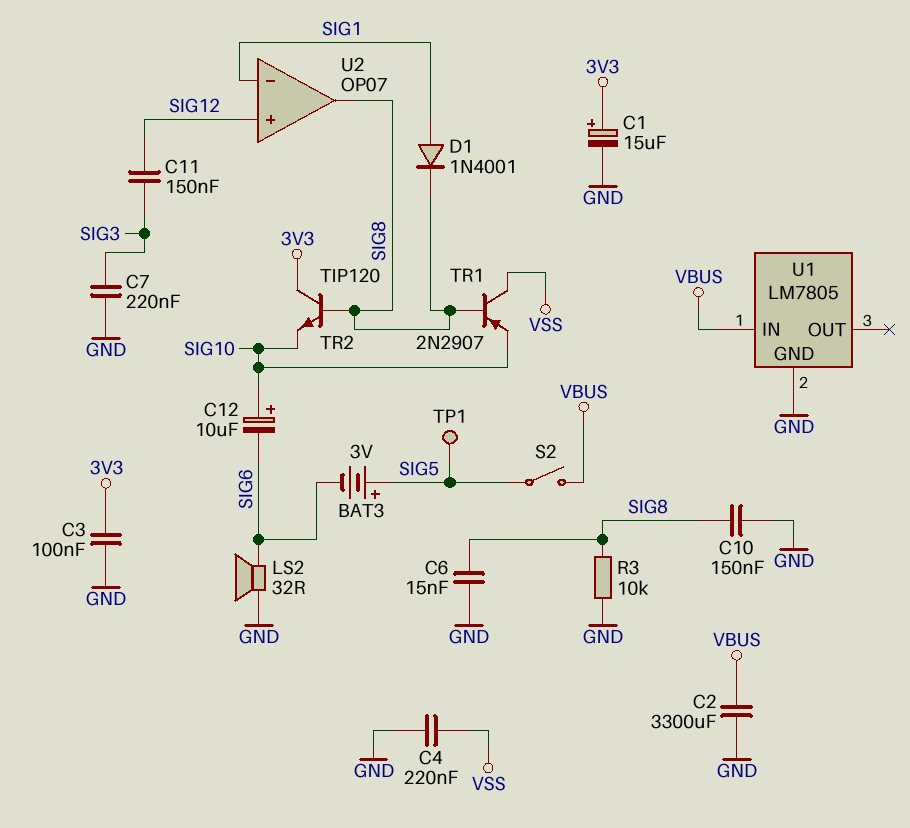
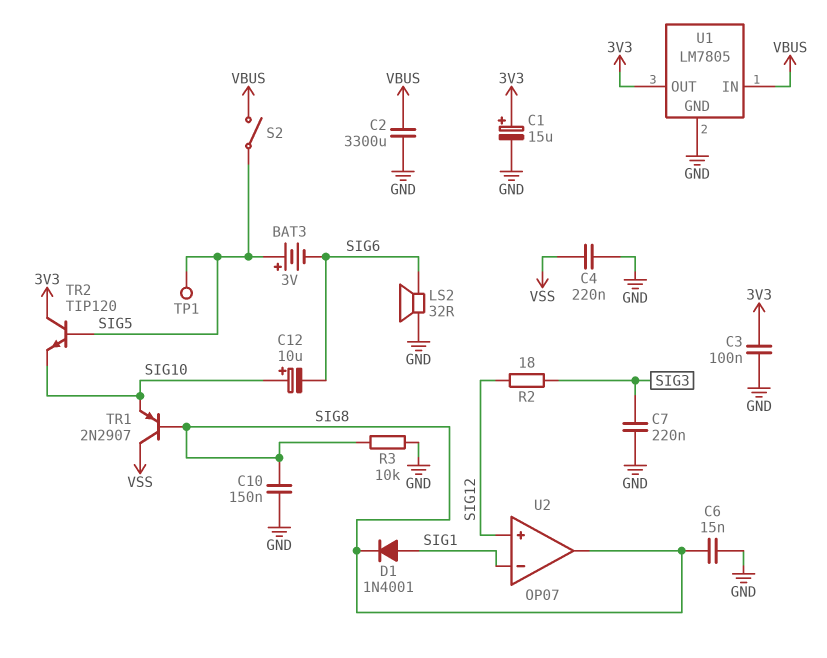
C11: 150nF (SIG3, SIG12) -> none
R2: none -> 18 (SIG3, SIG12)
TR2: NPN TIP120 (B SIG8, C 3V3, E SIG10) -> NPN TIP120 (B SIG5, C 3V3, E SIG10)
U1 pin OUT: none -> 3V3

